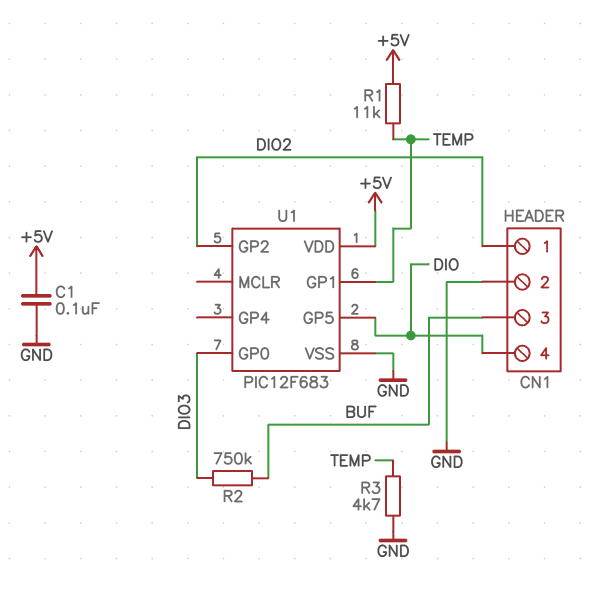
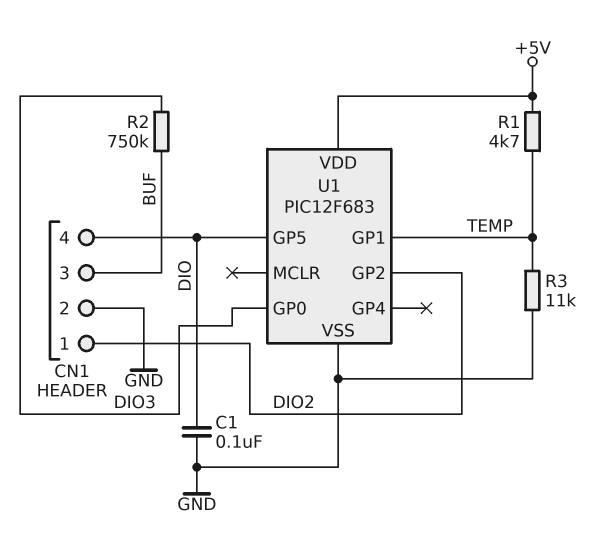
C1: 100nF (+5V, GND) -> 100nF (DIO, GND)
R1: 11k (+5V, TEMP) -> 4.7k (+5V, TEMP)
R3: 4.7k (GND, TEMP) -> 11k (GND, TEMP)

